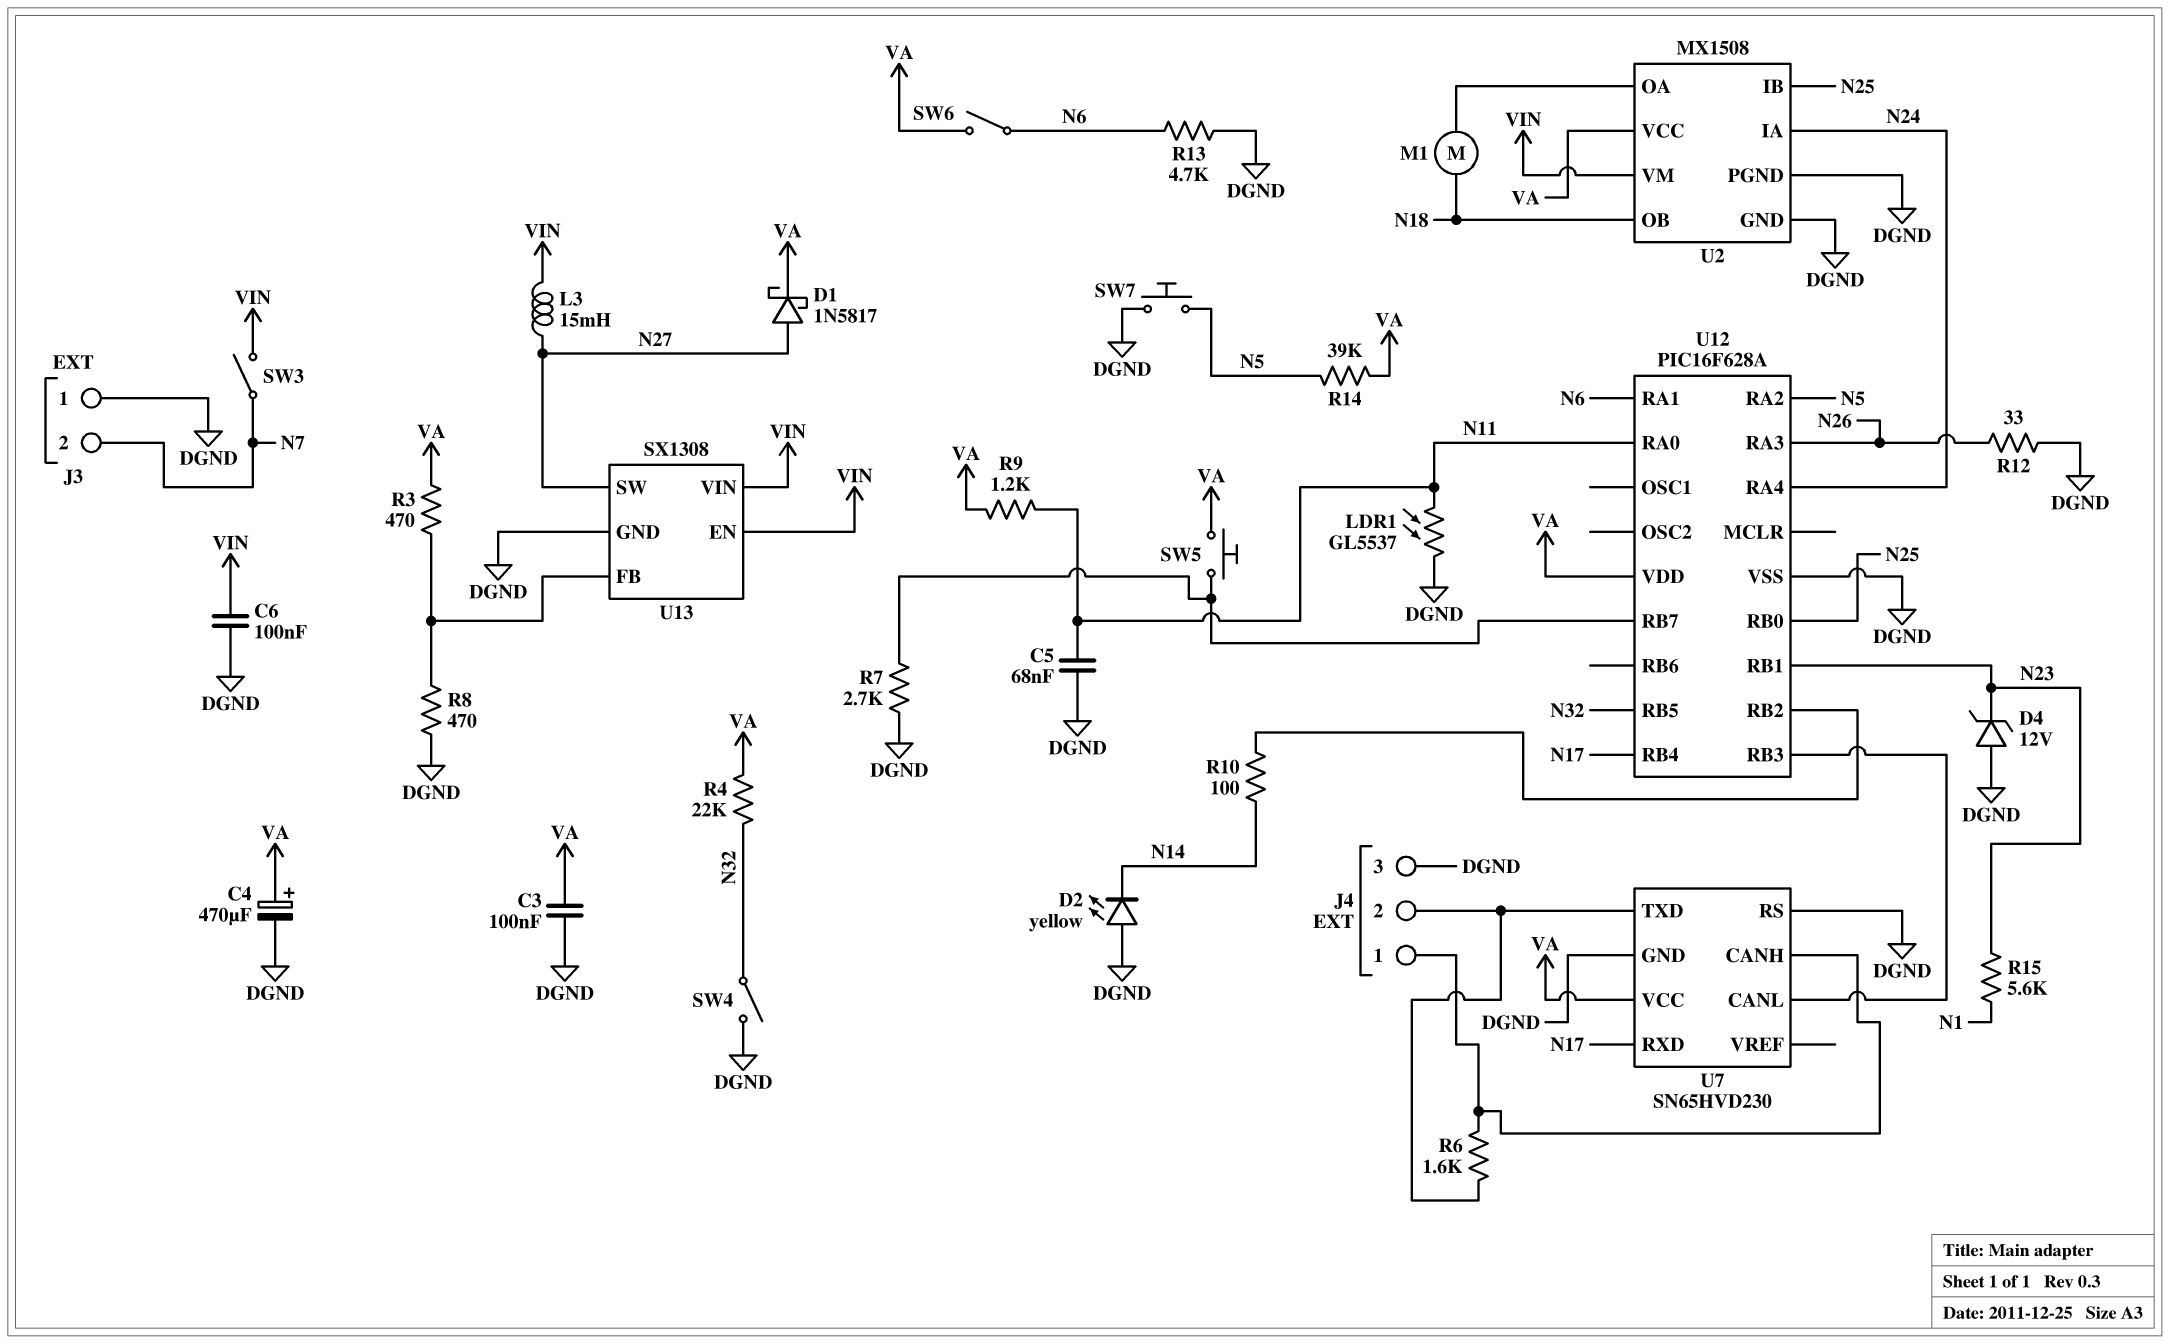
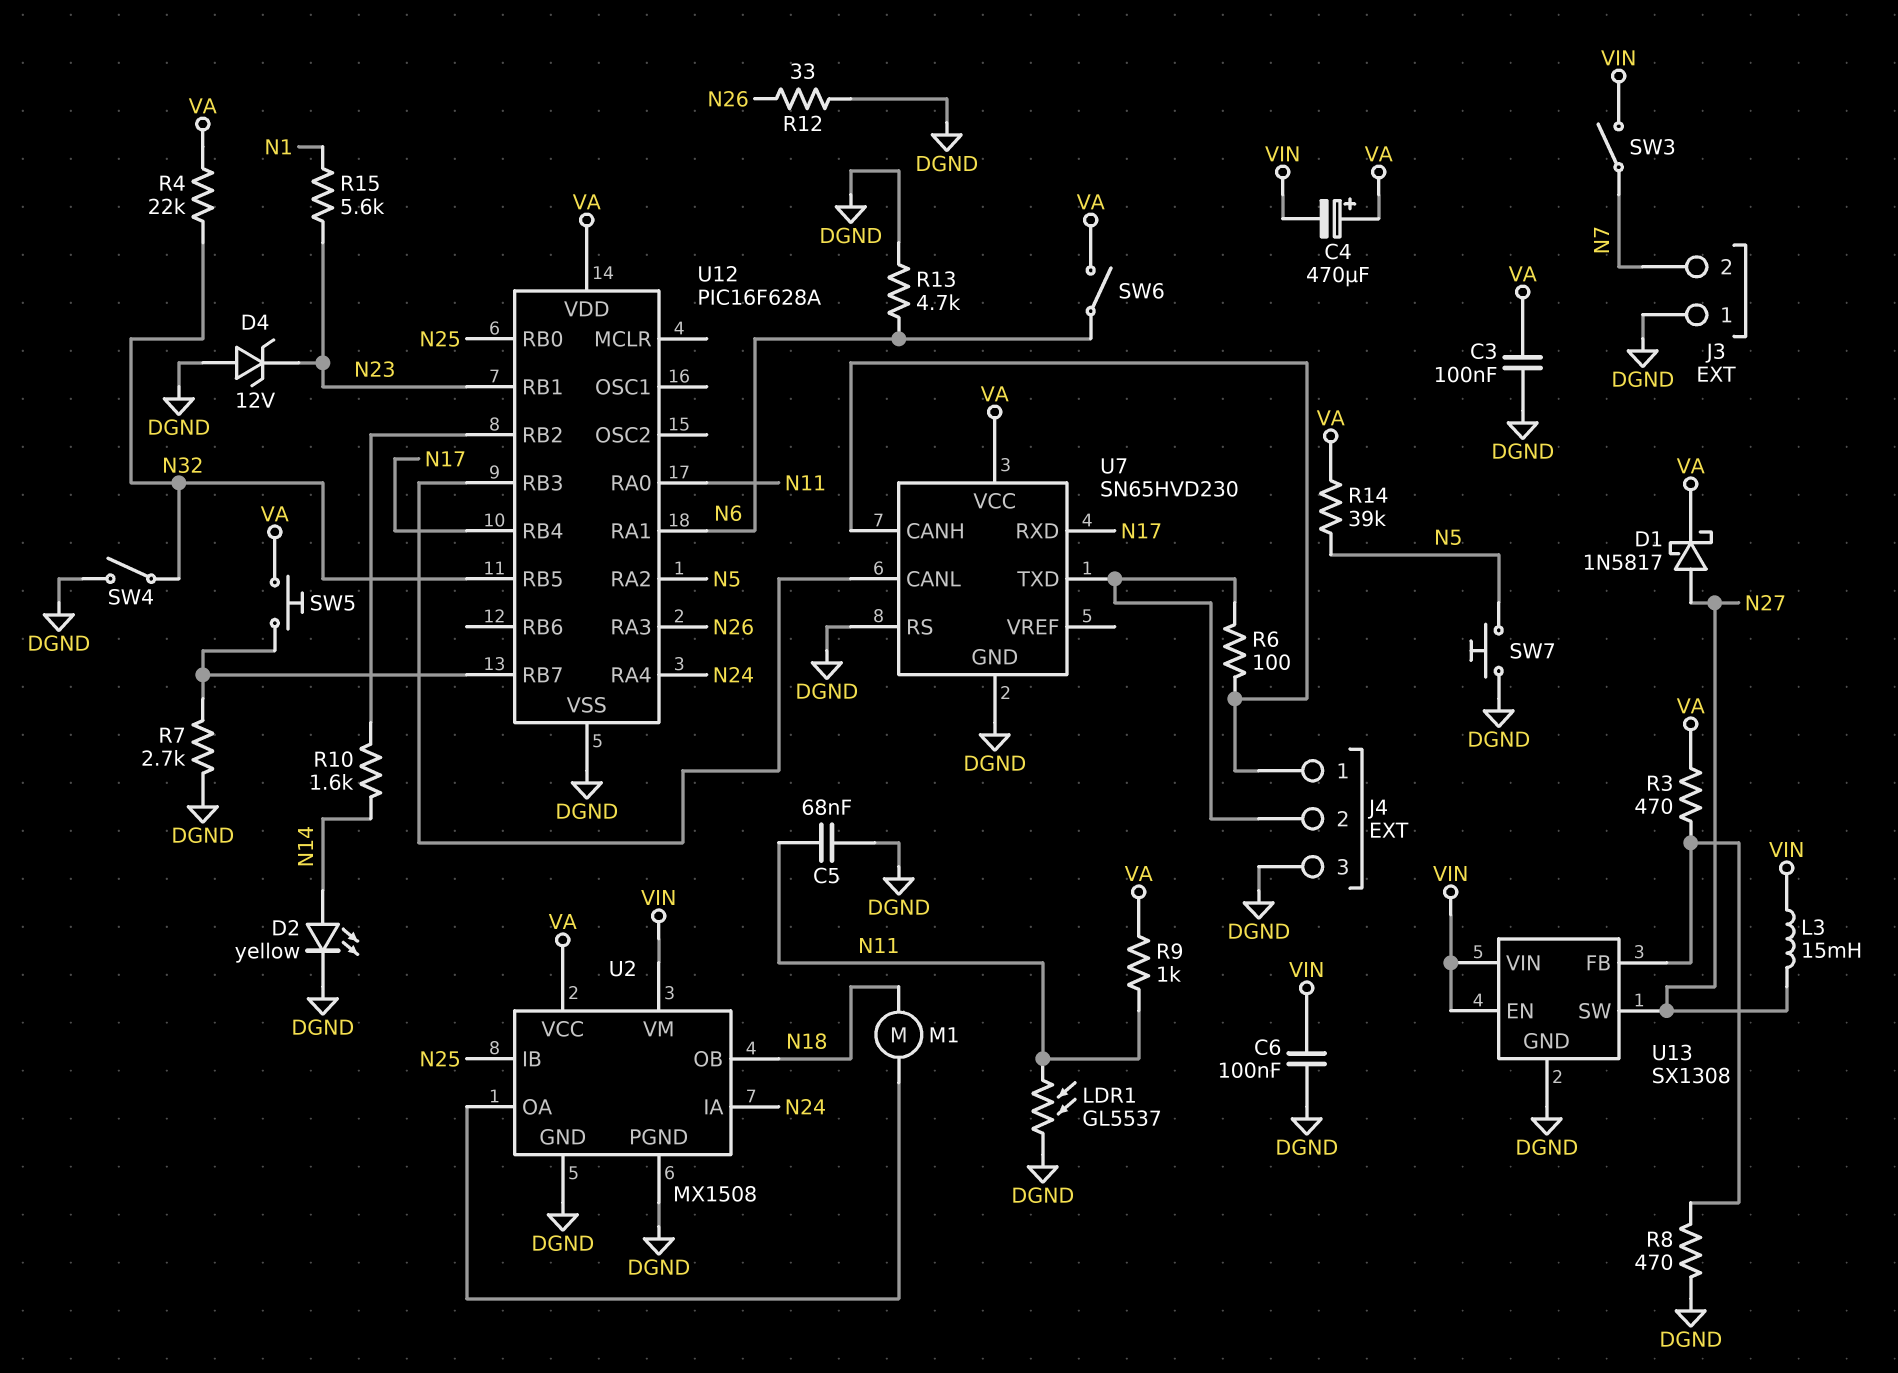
C4: 470uF (plus VA, minus DGND) -> 470uF (plus VA, minus VIN)
D2: LED yellow (A DGND, K N14) -> LED yellow (A N14, K DGND)
R6: 1.6k (J4/1, J4/2) -> 100 (J4/1, J4/2)
R9: 1.2k (N11, VA) -> 1k (N11, VA)
R10: 100 (N14, U12/RB2) -> 1.6k (N14, U12/RB2)

